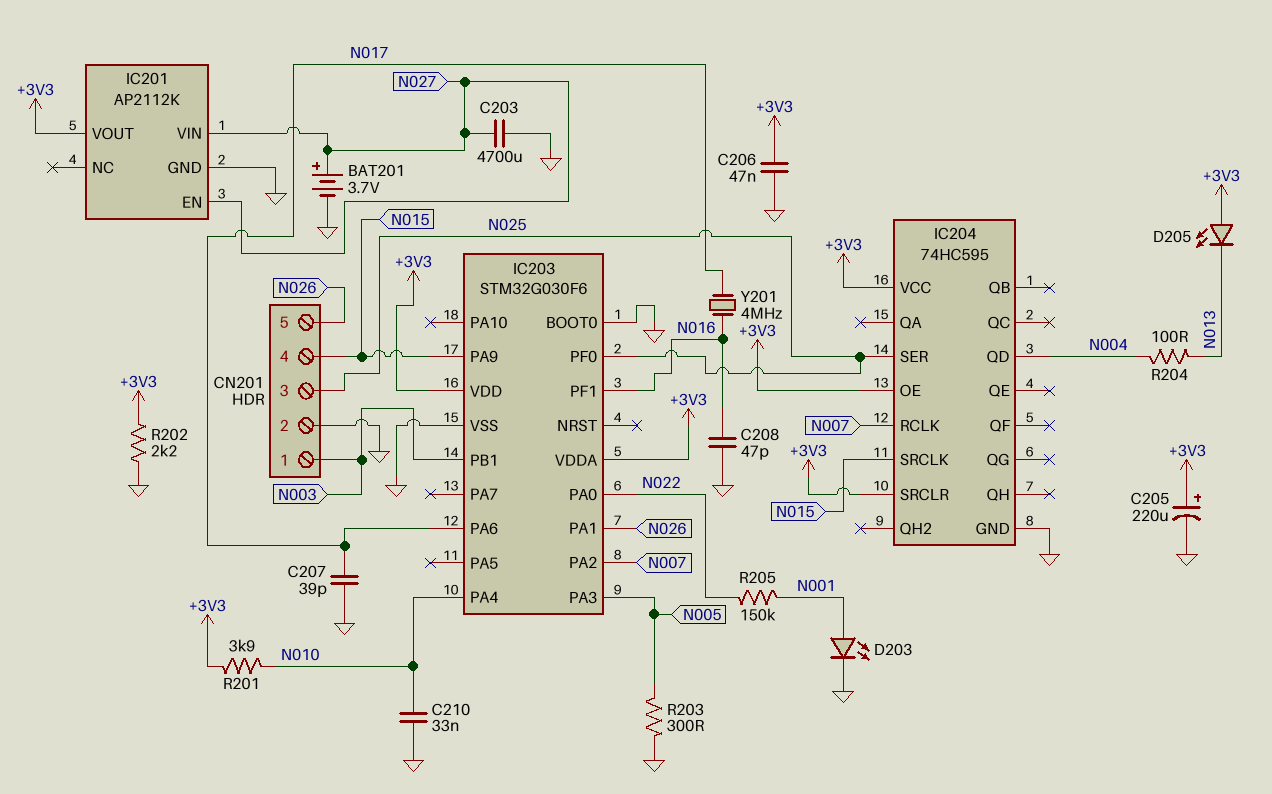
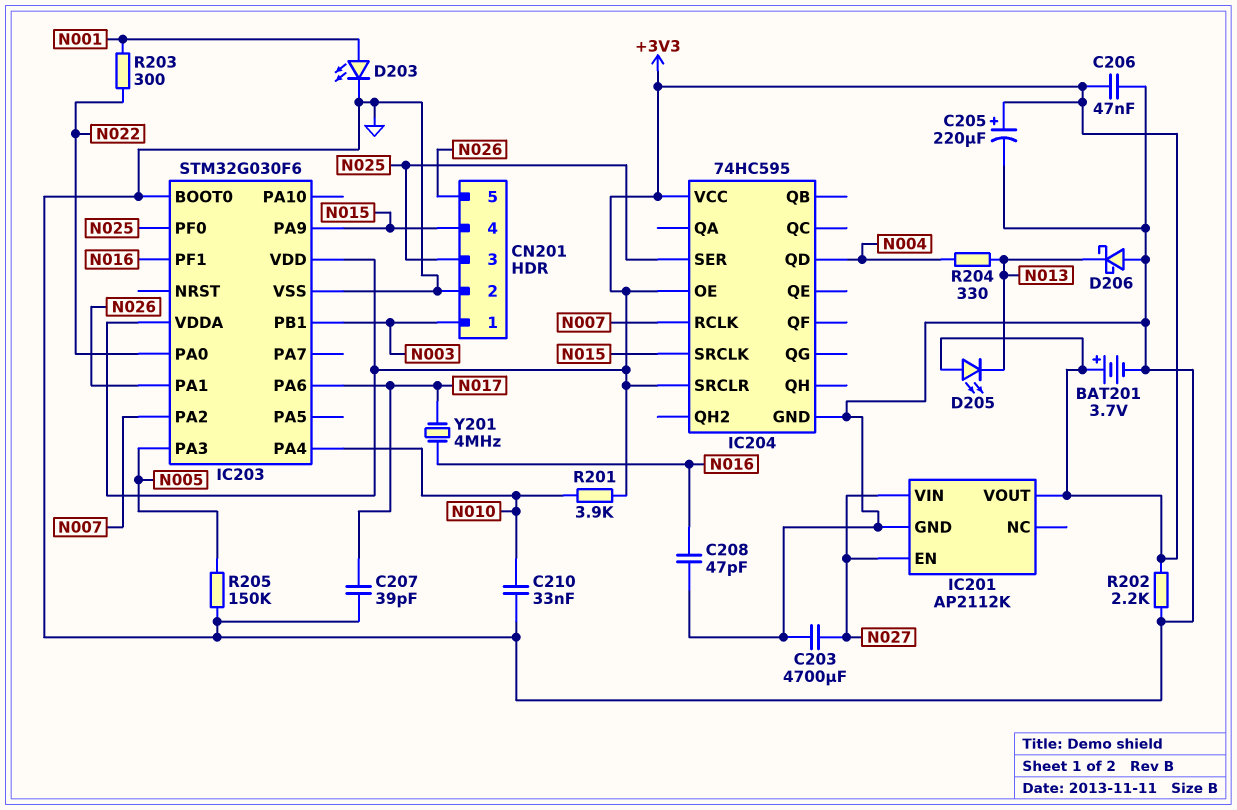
BAT201: 3.7V (plus N027, minus GND) -> 3.7V (plus +3V3, minus GND)
D206: none -> schottky (A GND, K N013)
R203: 300 (GND, N005) -> 300 (N001, N022)
R204: 100 (N004, N013) -> 330 (N004, N013)
R205: 150k (N001, N022) -> 150k (GND, N005)

